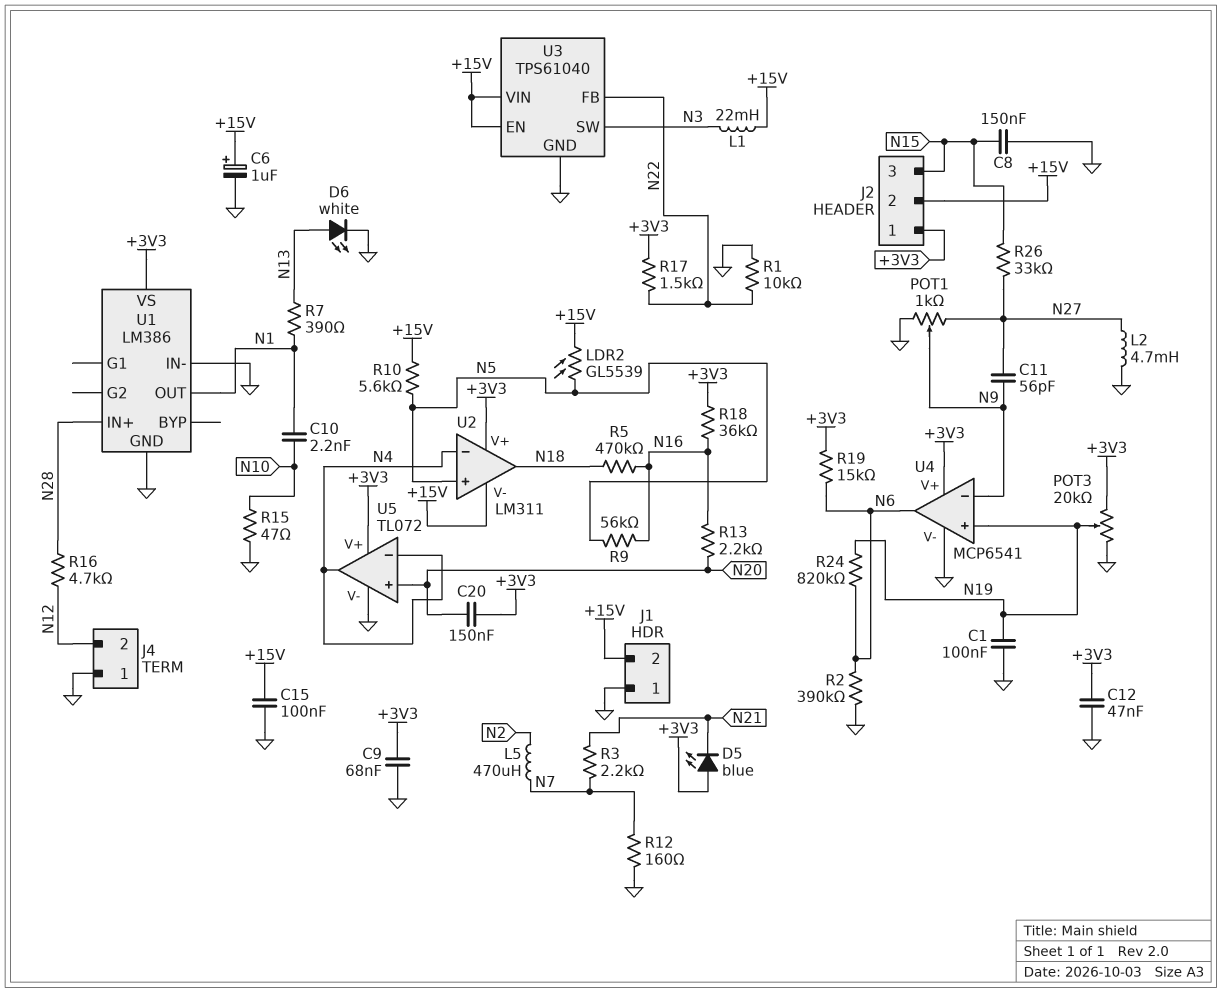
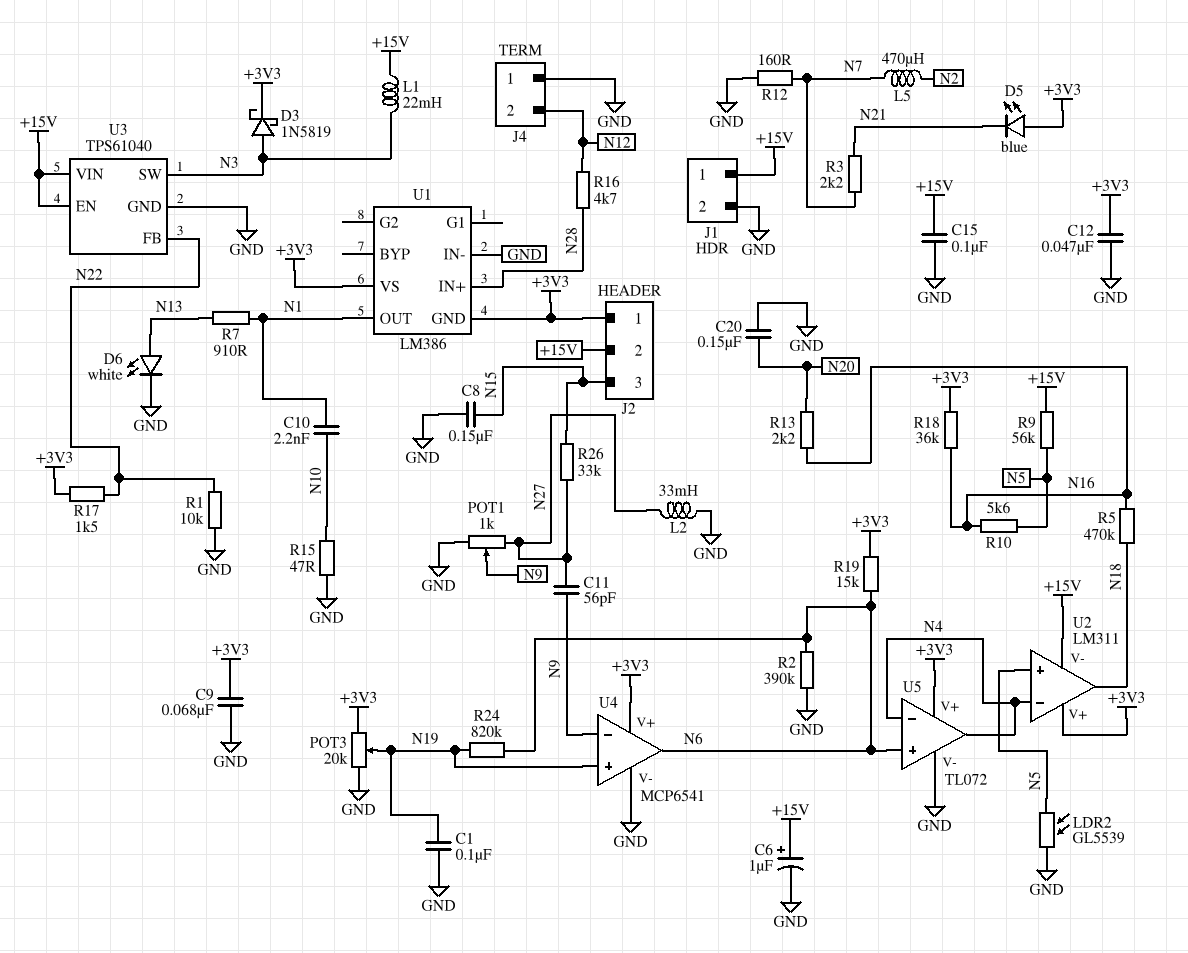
C20: 150nF (+3V3, N20) -> 150nF (GND, N20)
D3: none -> schottky 1N5819 (A N3, K +3V3)
J1 pin 1: GND -> +15V
J1 pin 2: +15V -> GND
L2: 4.7mH (GND, N27) -> 33mH (GND, N27)
LDR2: GL5539 (+15V, N5) -> GL5539 (GND, N5)
R7: 390 (N1, N13) -> 910 (N1, N13)
R9: 56k (N5, N16) -> 56k (+15V, N5)
R10: 5.6k (+15V, N5) -> 5.6k (N5, N16)
U1 pin GND: GND -> +3V3
U5 pin in+: N20 -> N6

